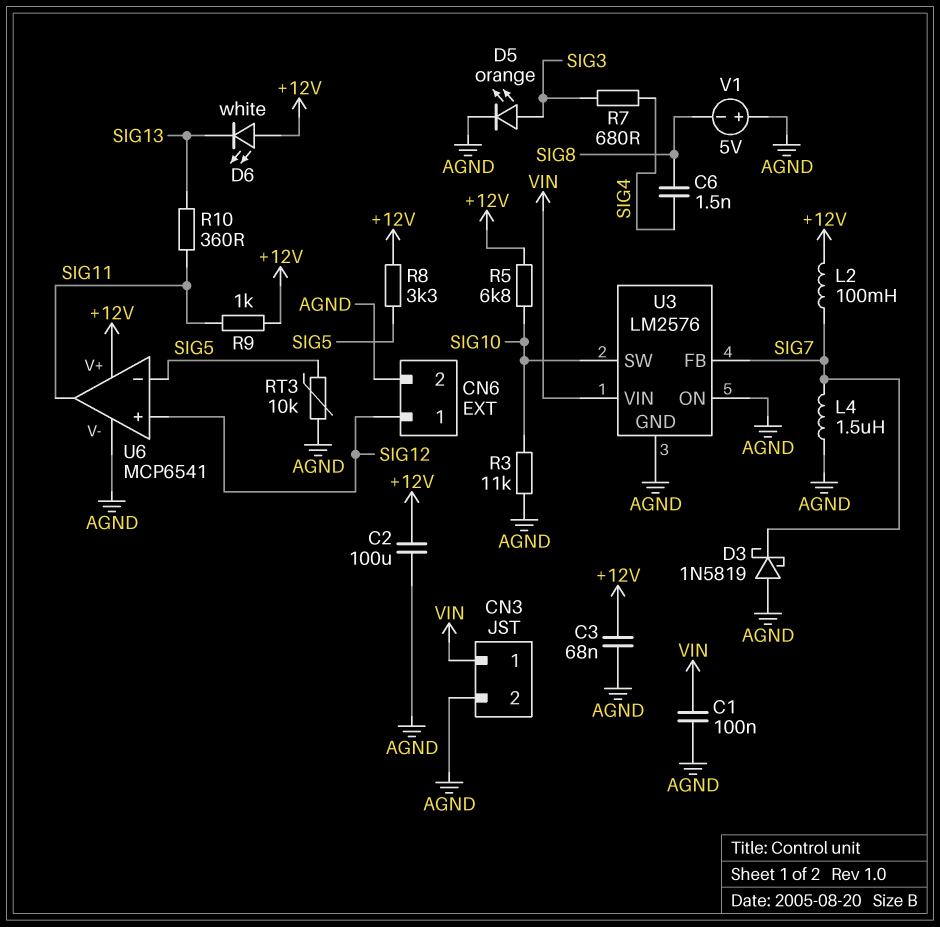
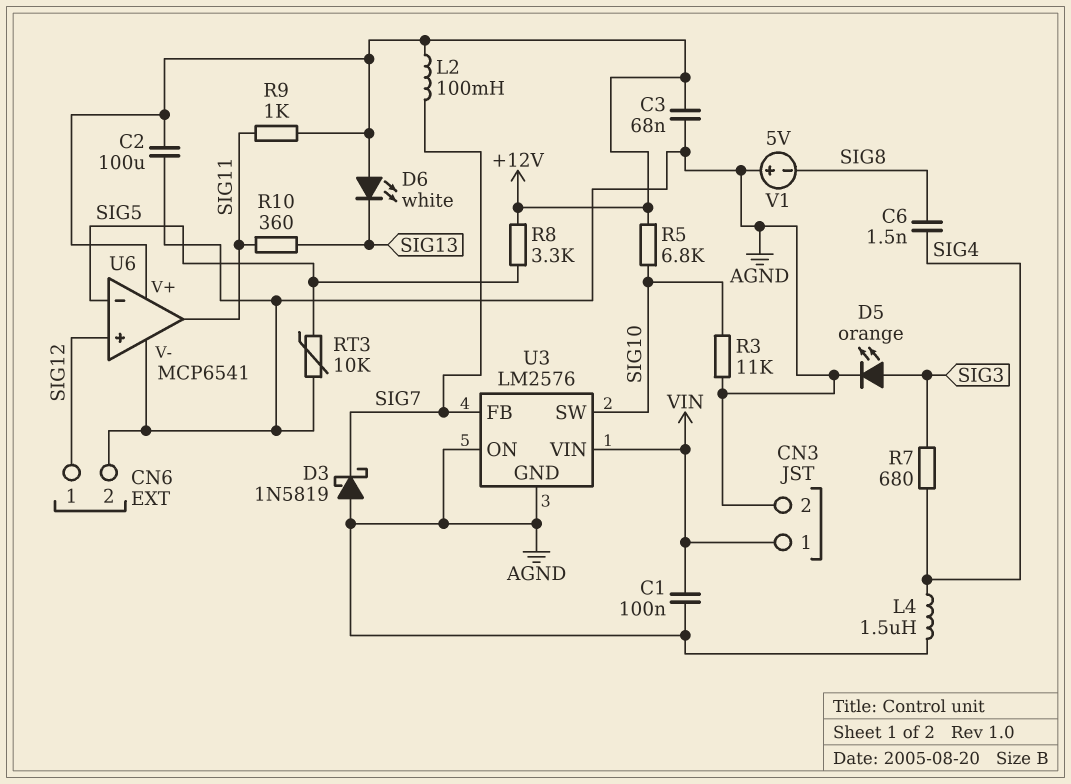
L4: 1.5uH (AGND, SIG7) -> 1.5uH (AGND, SIG4)

